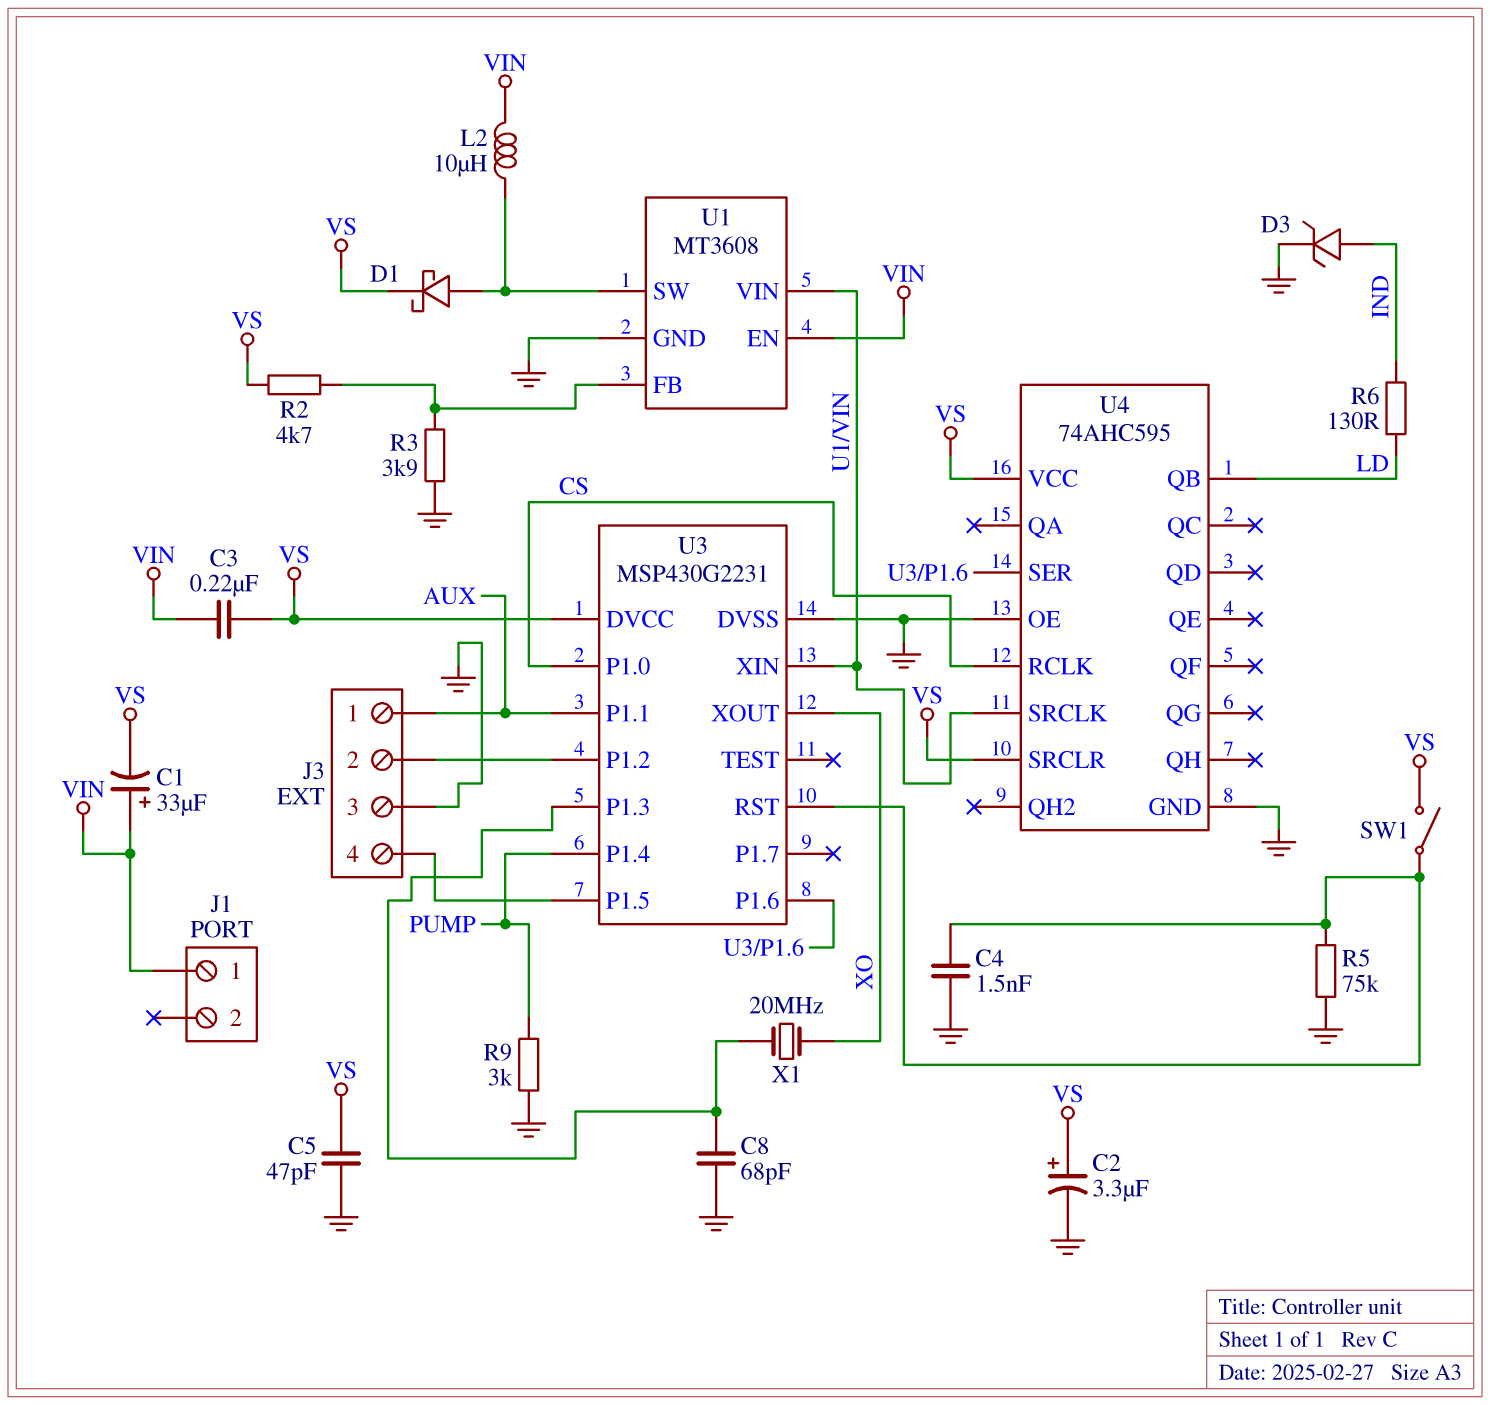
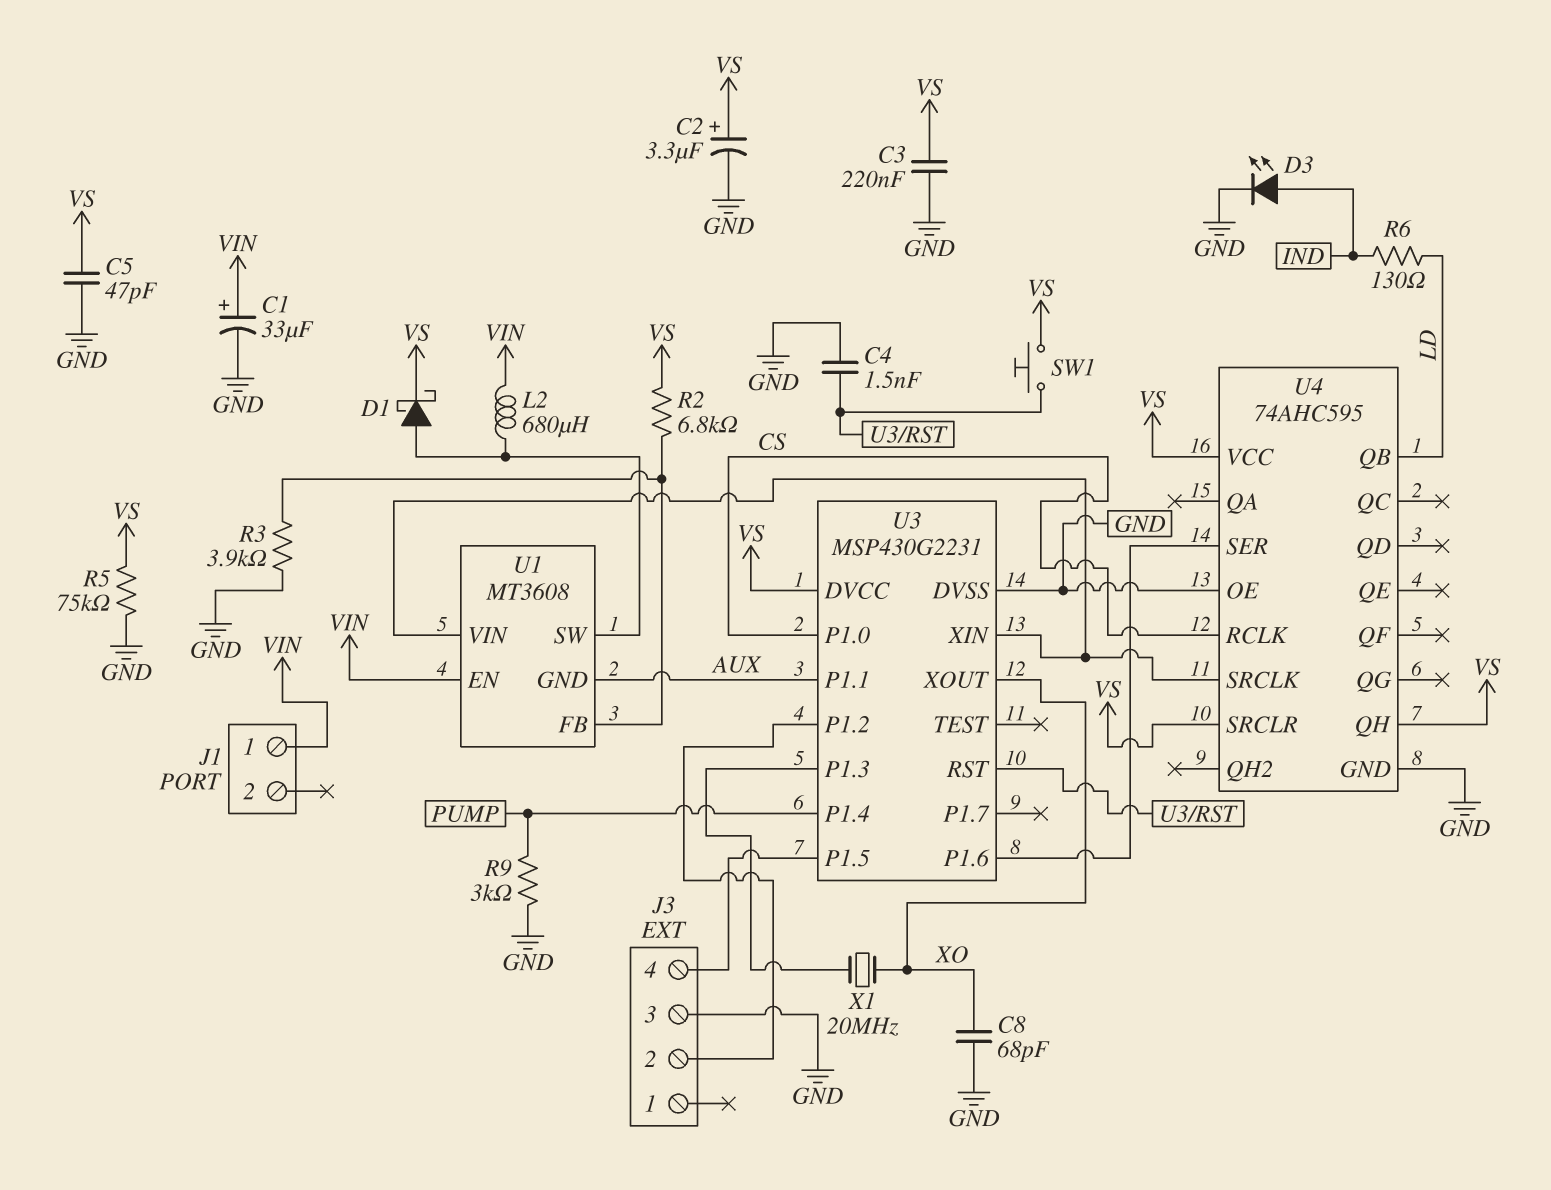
C1: 33uF (plus VIN, minus VS) -> 33uF (plus VIN, minus GND)
C3: 220nF (VIN, VS) -> 220nF (GND, VS)
C8: 68pF (GND, U3/P1.3) -> 68pF (GND, XO)
D3: zener (A IND, K GND) -> LED (A IND, K GND)
J3 pin 1: AUX -> none
L2: 10uH (U1/SW, VIN) -> 680uH (U1/SW, VIN)
R2: 4.7k (U1/FB, VS) -> 6.8k (U1/FB, VS)
R5: 75k (GND, U3/RST) -> 75k (GND, VS)
SW1: switch (U3/RST, VS) -> button (U3/RST, VS)
U1 pin GND: GND -> AUX
U4 pin QH: none -> VS

